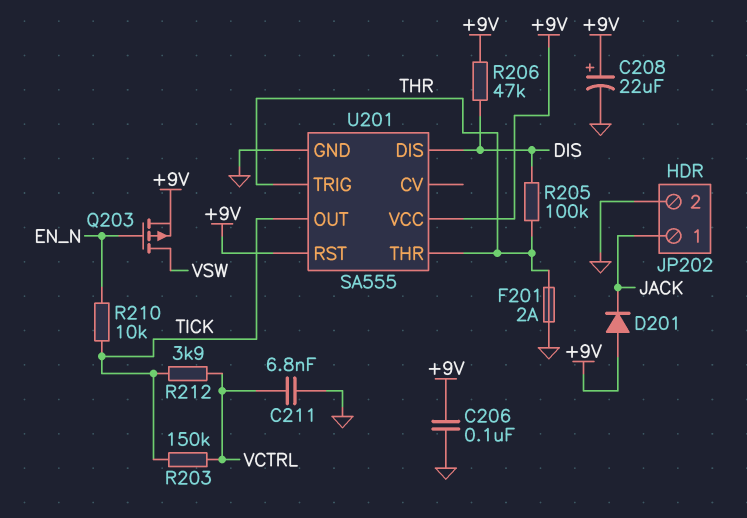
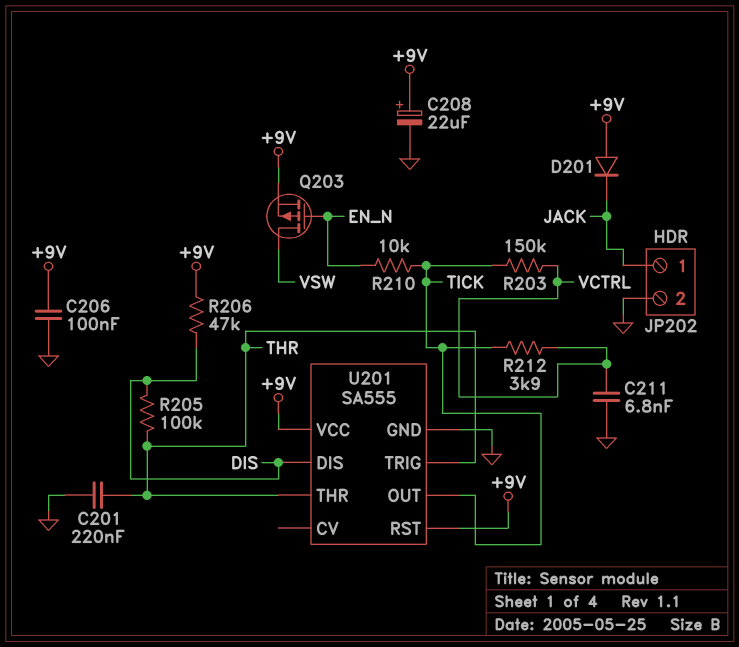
C201: none -> 220nF (GND, THR)
F201: 2A (GND, THR) -> none

